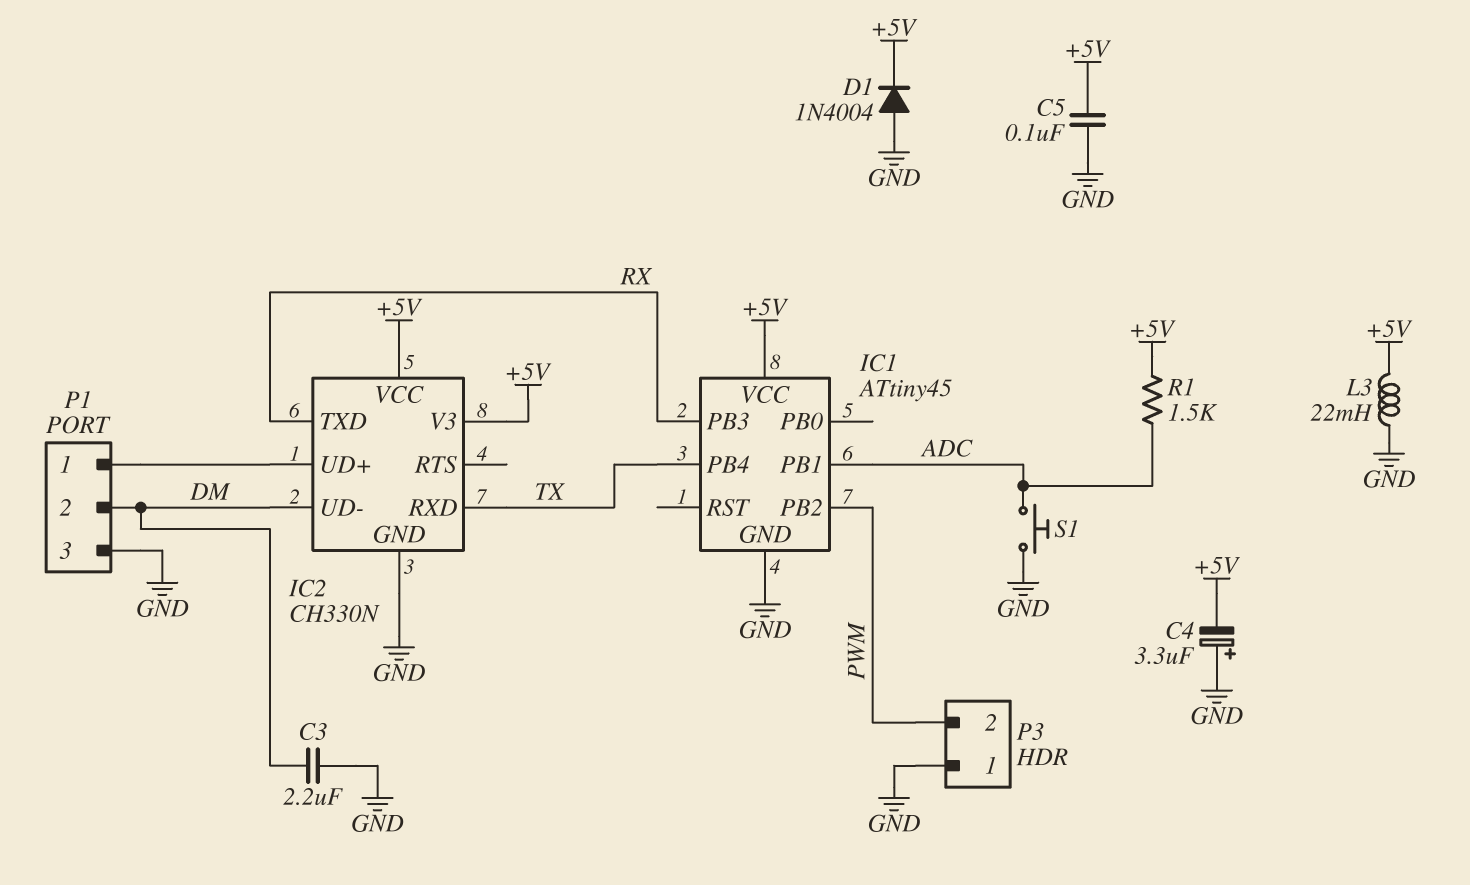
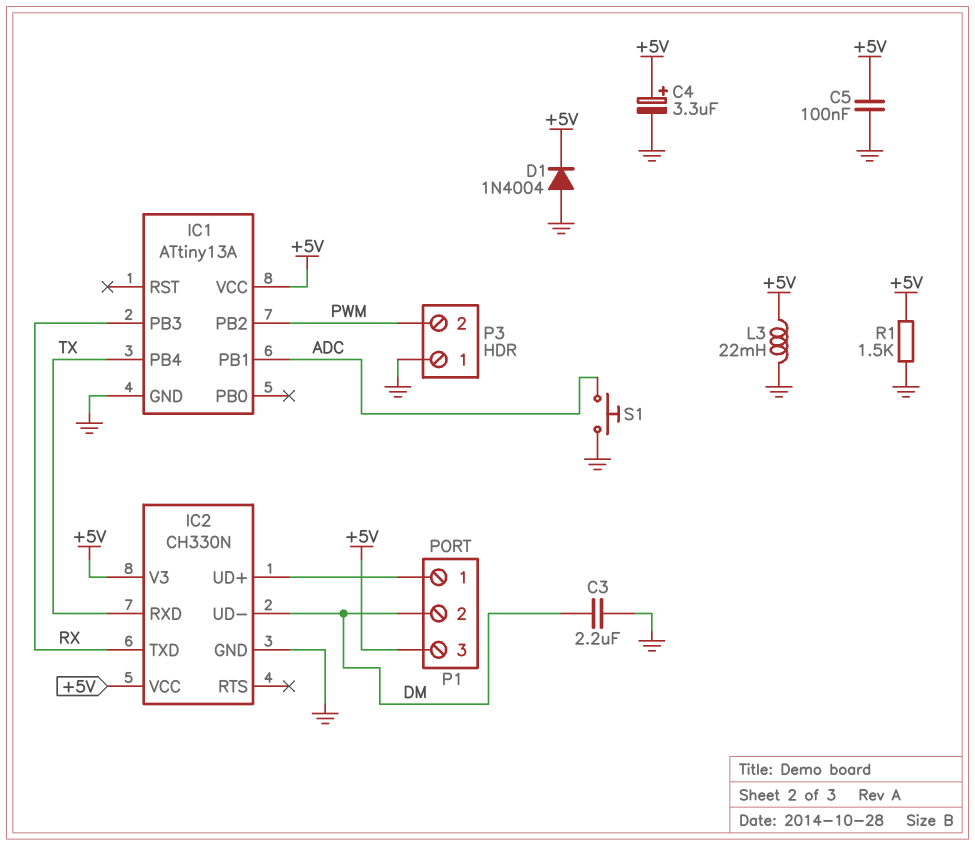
C4: 3.3uF (plus GND, minus +5V) -> 3.3uF (plus +5V, minus GND)
IC1: ATtiny45 -> ATtiny13A
P1 pin 3: GND -> +5V
R1: 1.5k (+5V, ADC) -> 1.5k (+5V, GND)

